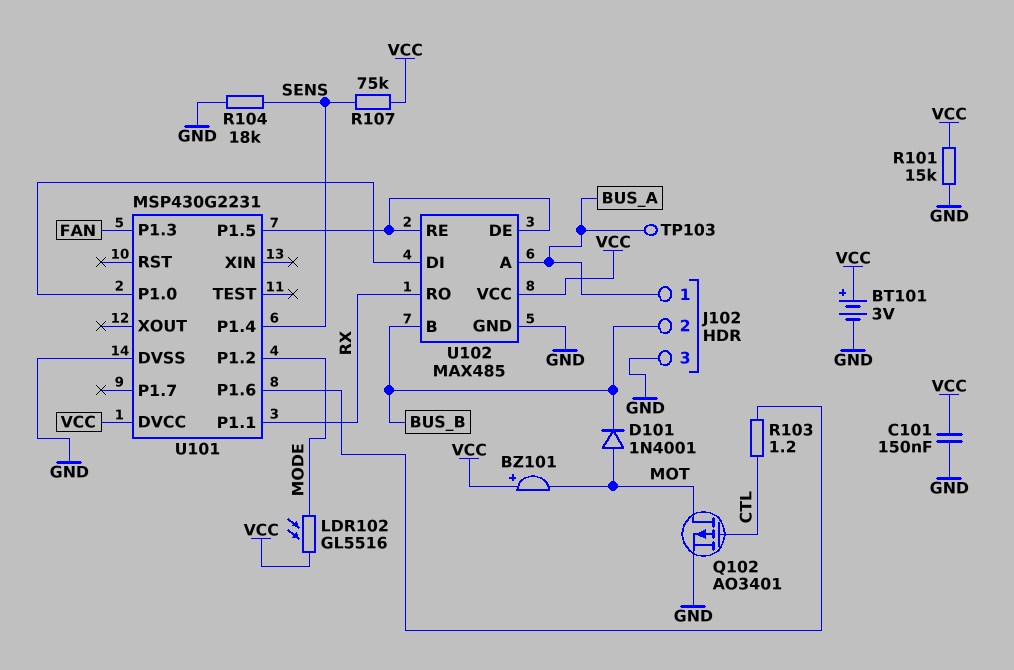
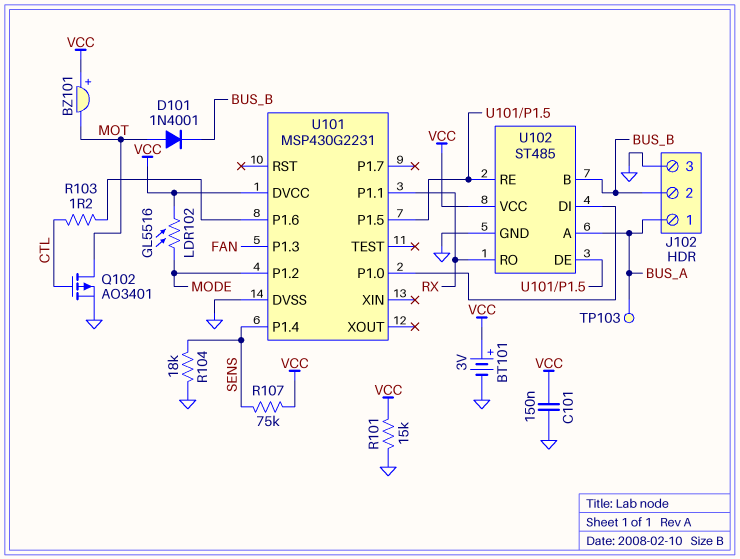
U102: MAX485 -> ST485

